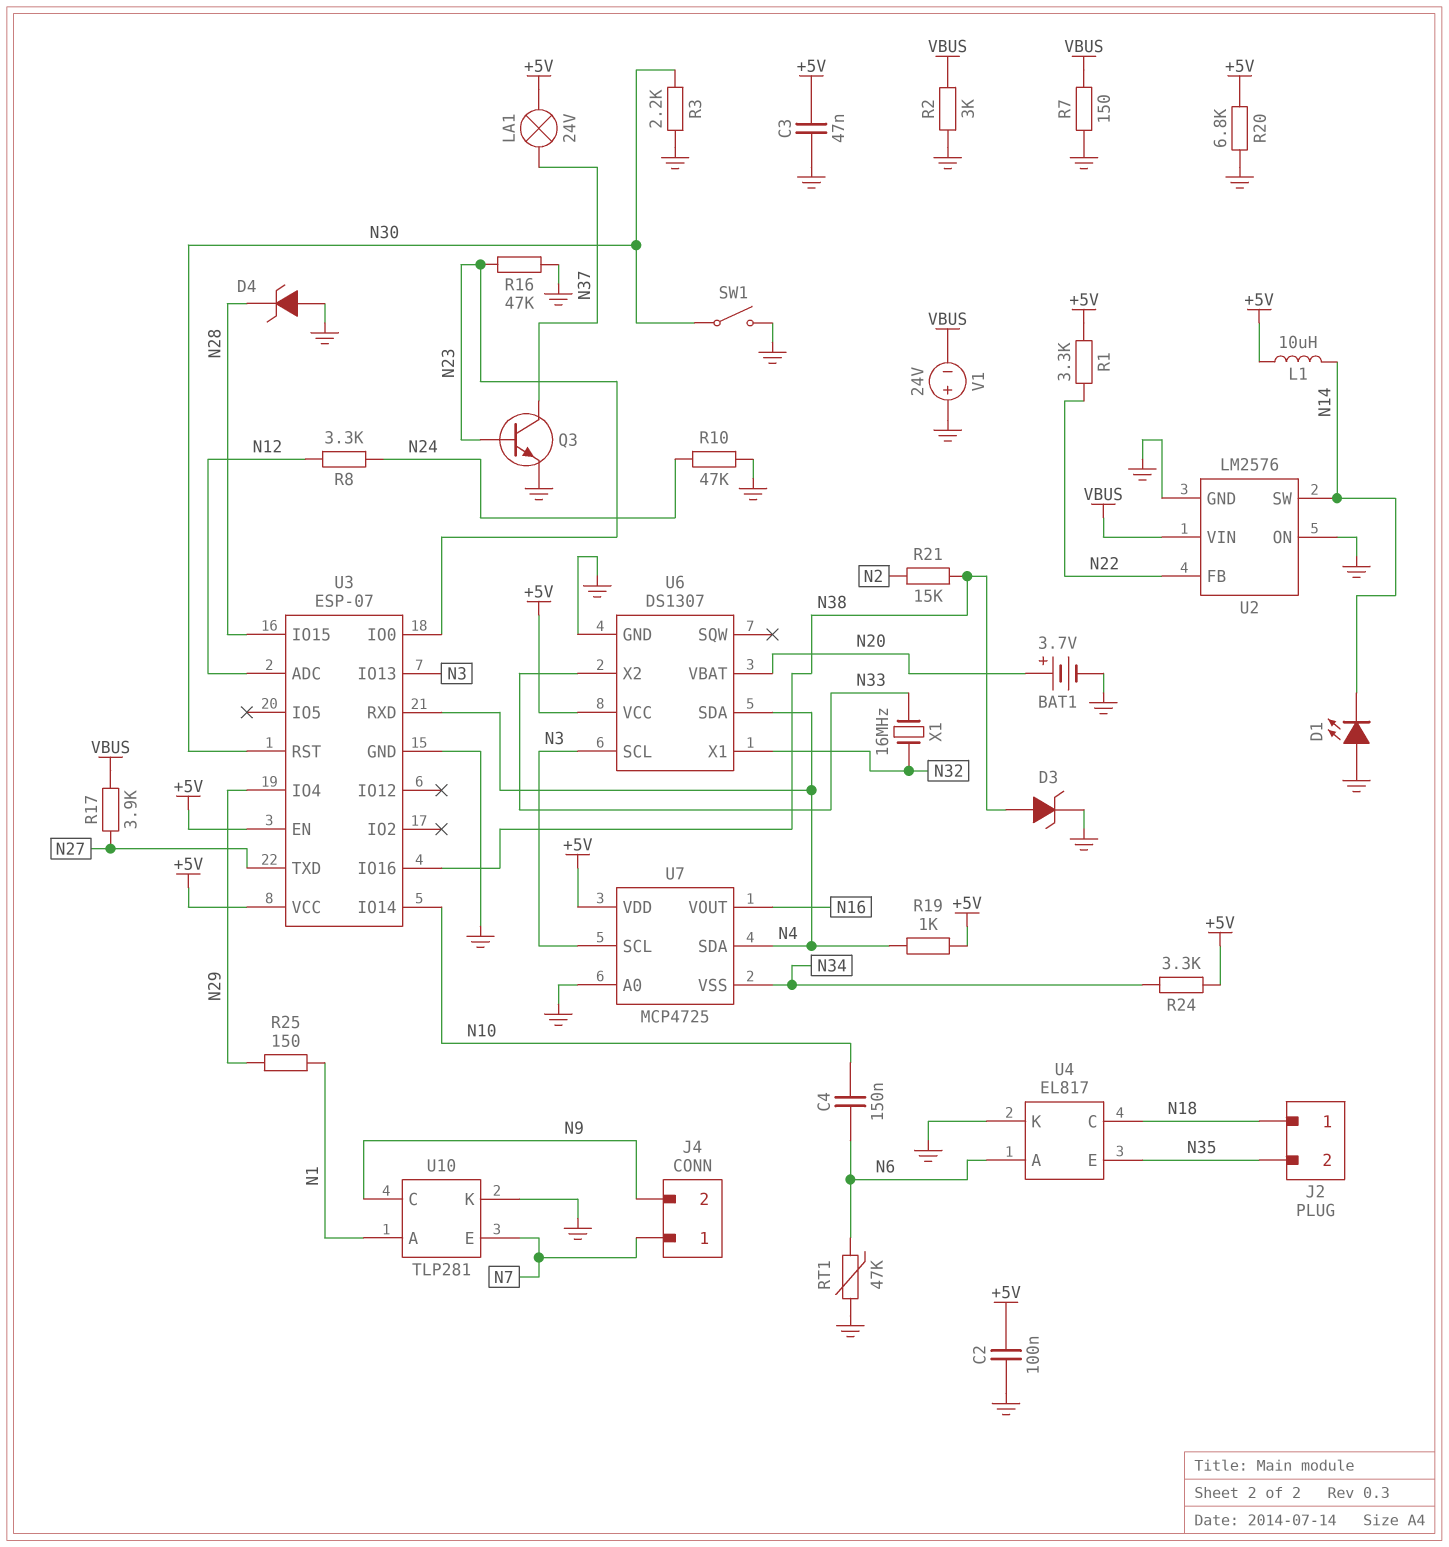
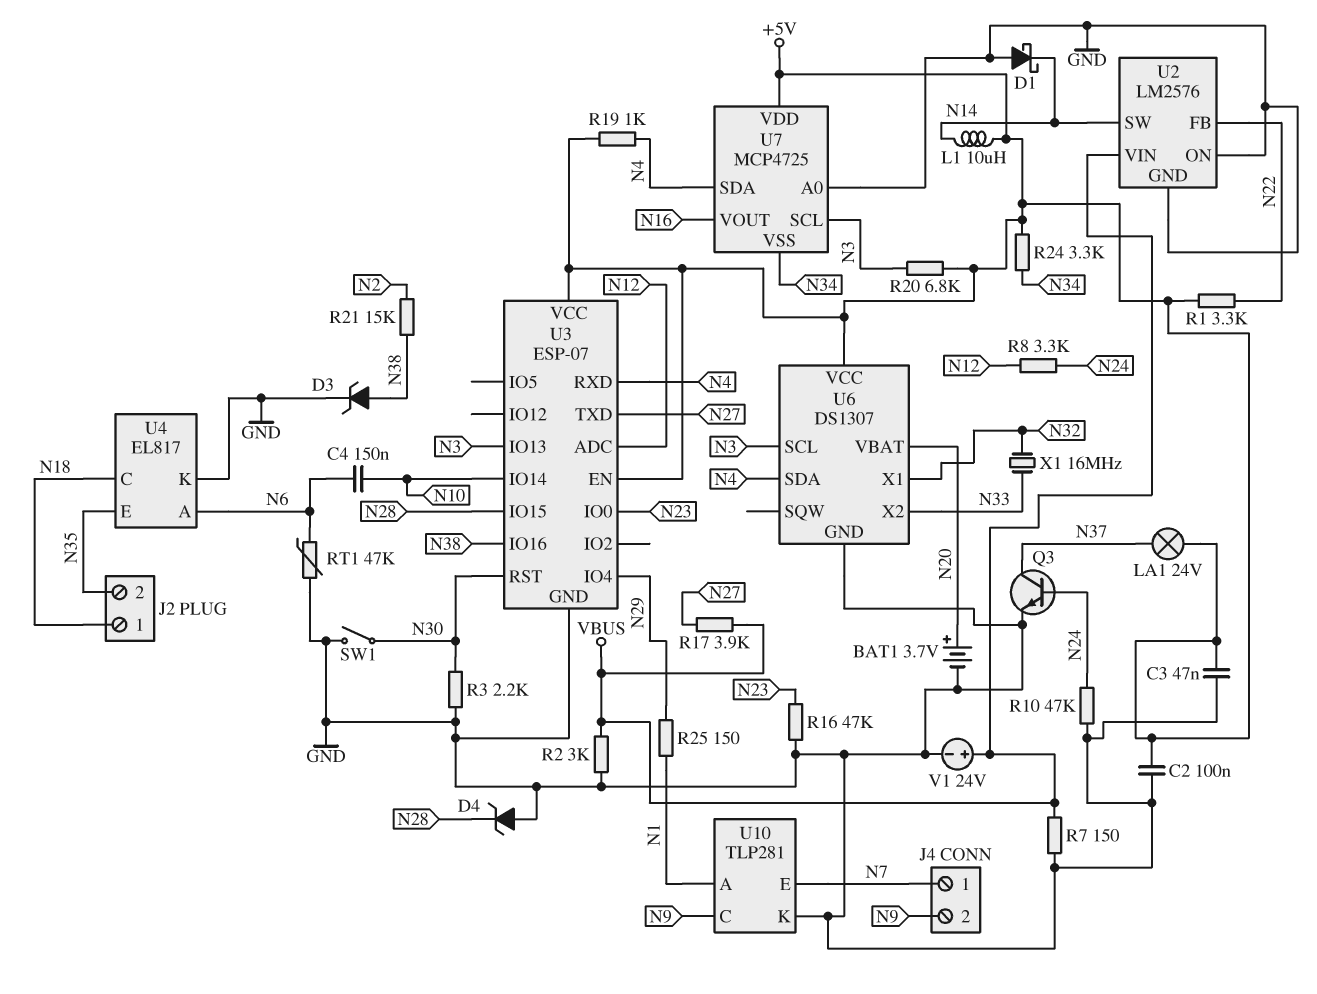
D1: LED (A GND, K N14) -> schottky (A GND, K N14)
Q3: NPN (B N23, C N37, E GND) -> NPN (B N24, C N37, E GND)
R20: 6.8k (+5V, GND) -> 6.8k (+5V, N3)
V1: 24V (plus GND, minus VBUS) -> 24V (plus VBUS, minus GND)

